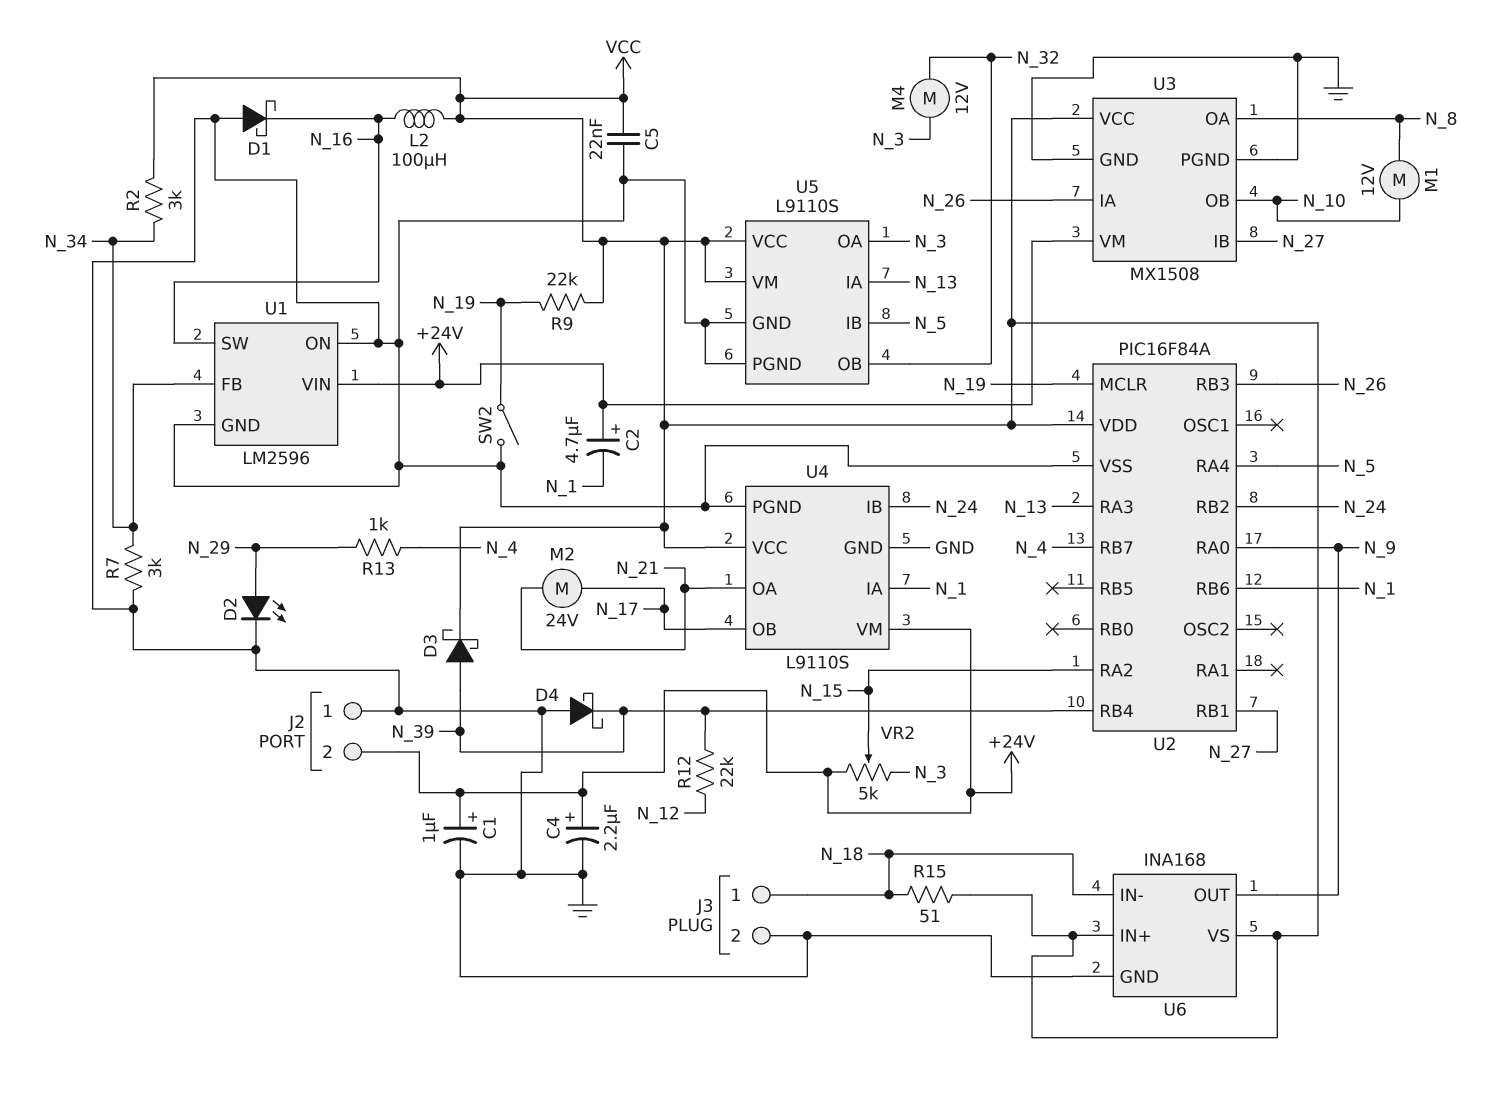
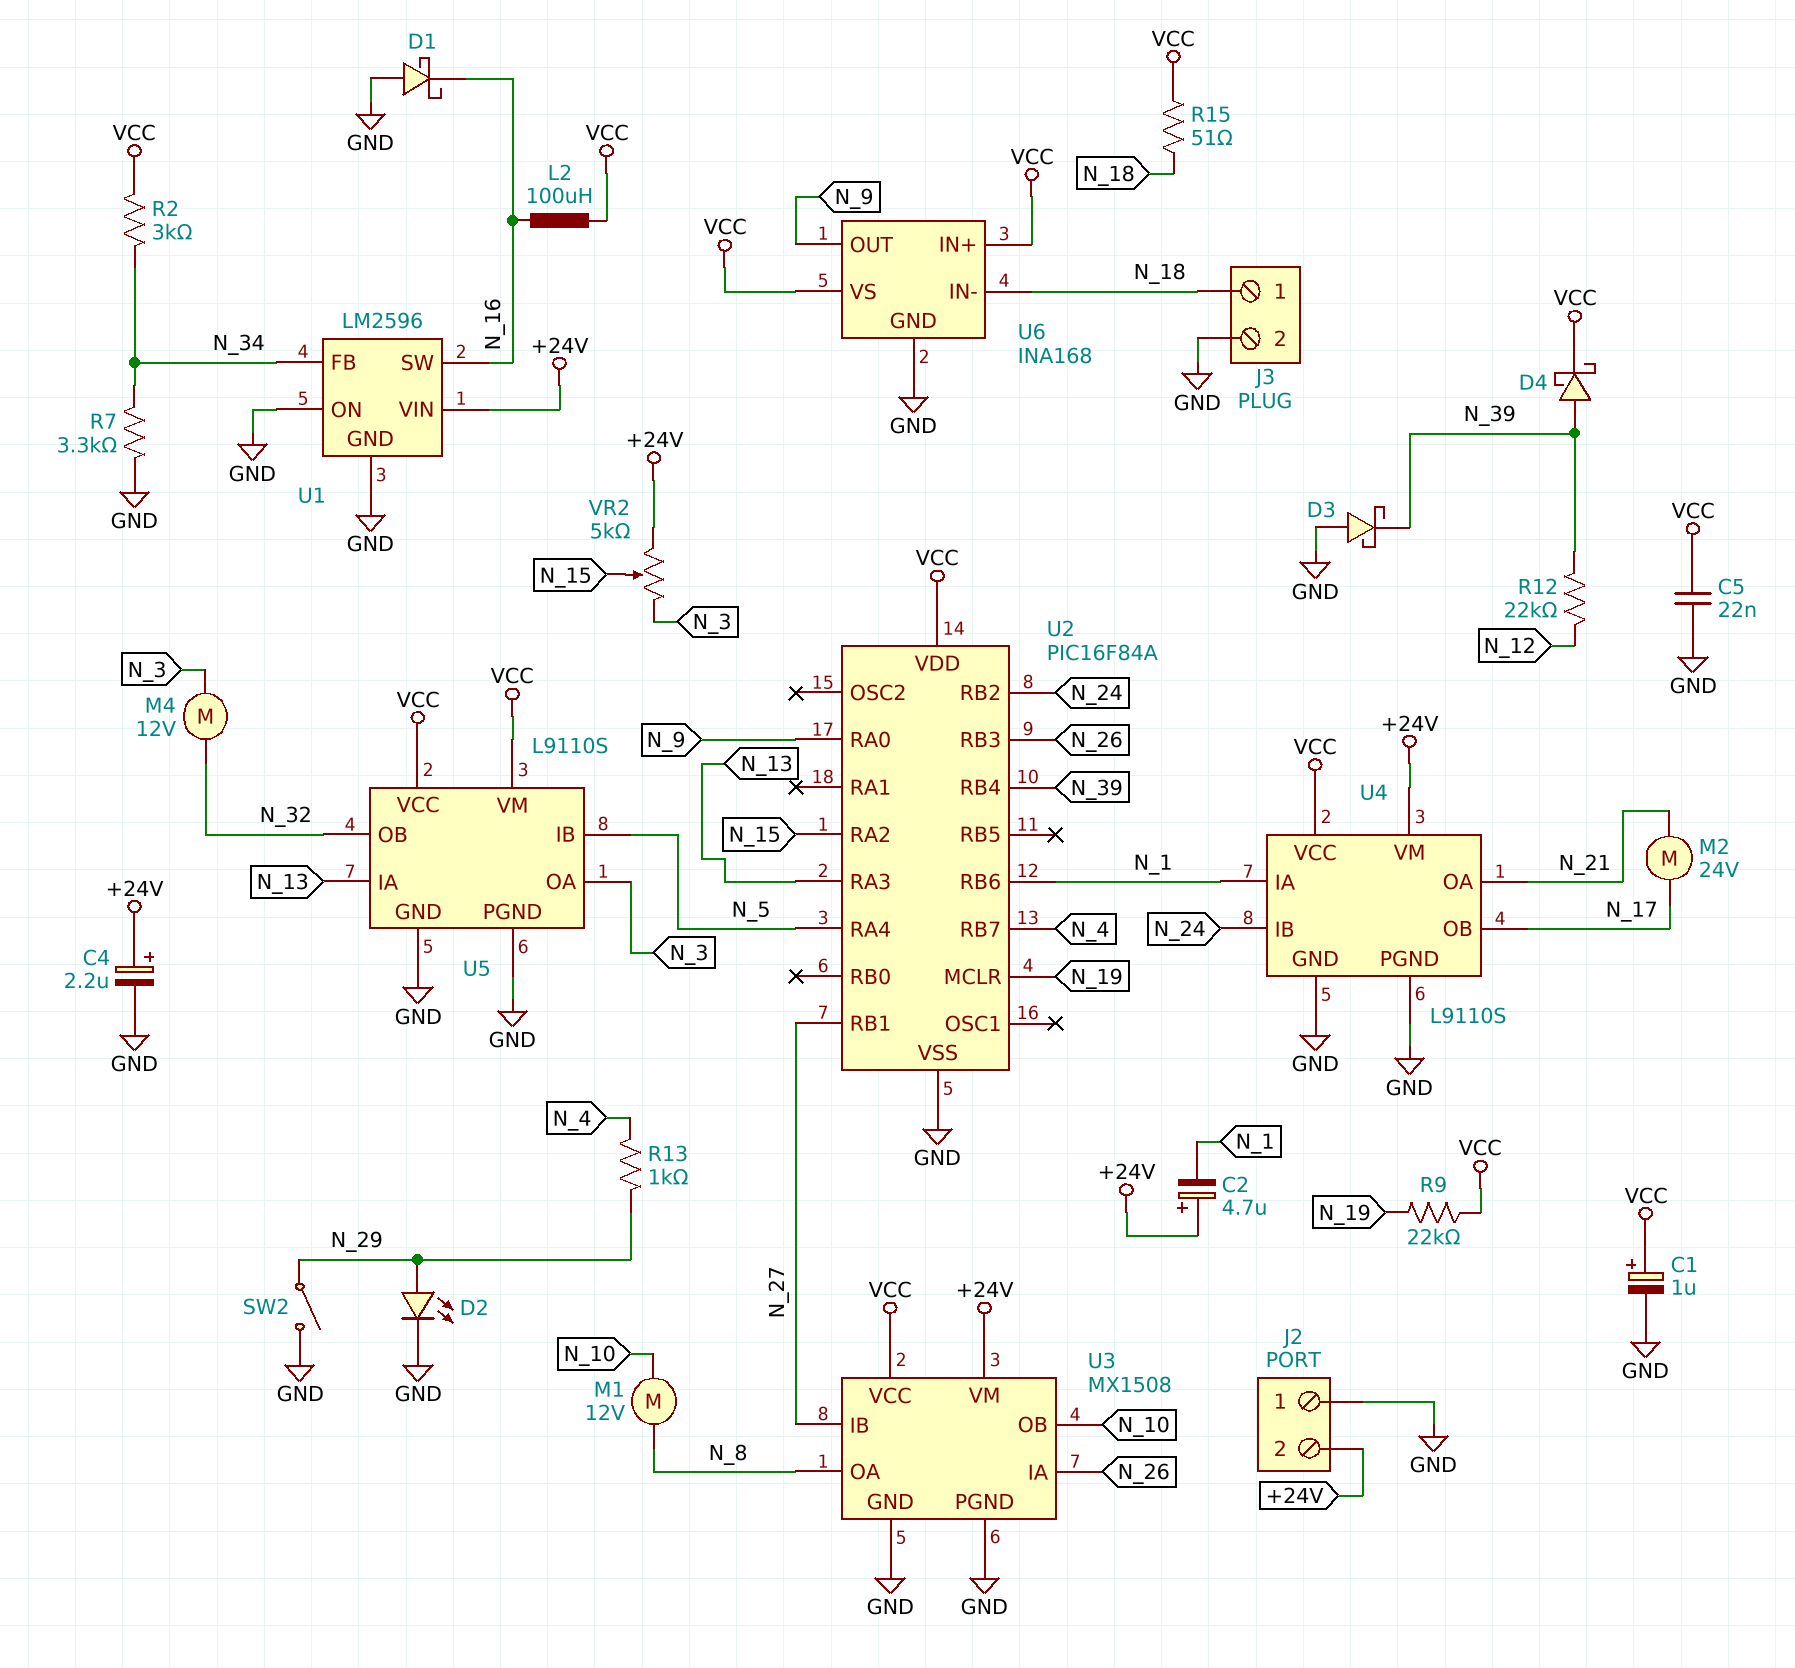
C1: 1uF (plus +24V, minus GND) -> 1uF (plus VCC, minus GND)
D3: schottky (A N_39, K VCC) -> schottky (A GND, K N_39)
D4: schottky (A GND, K N_39) -> schottky (A N_39, K VCC)
R7: 3k (GND, N_34) -> 3.3k (GND, N_34)
SW2: switch (GND, N_19) -> switch (GND, N_29)

